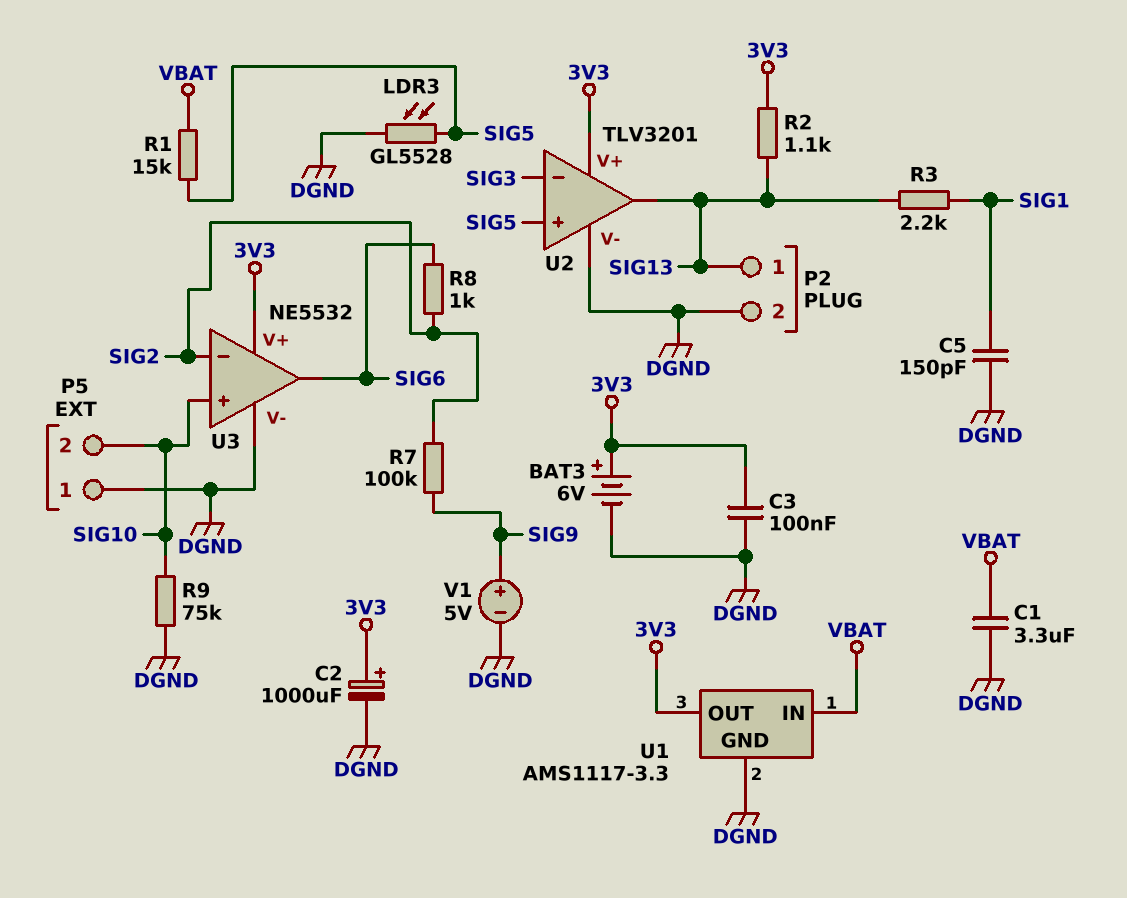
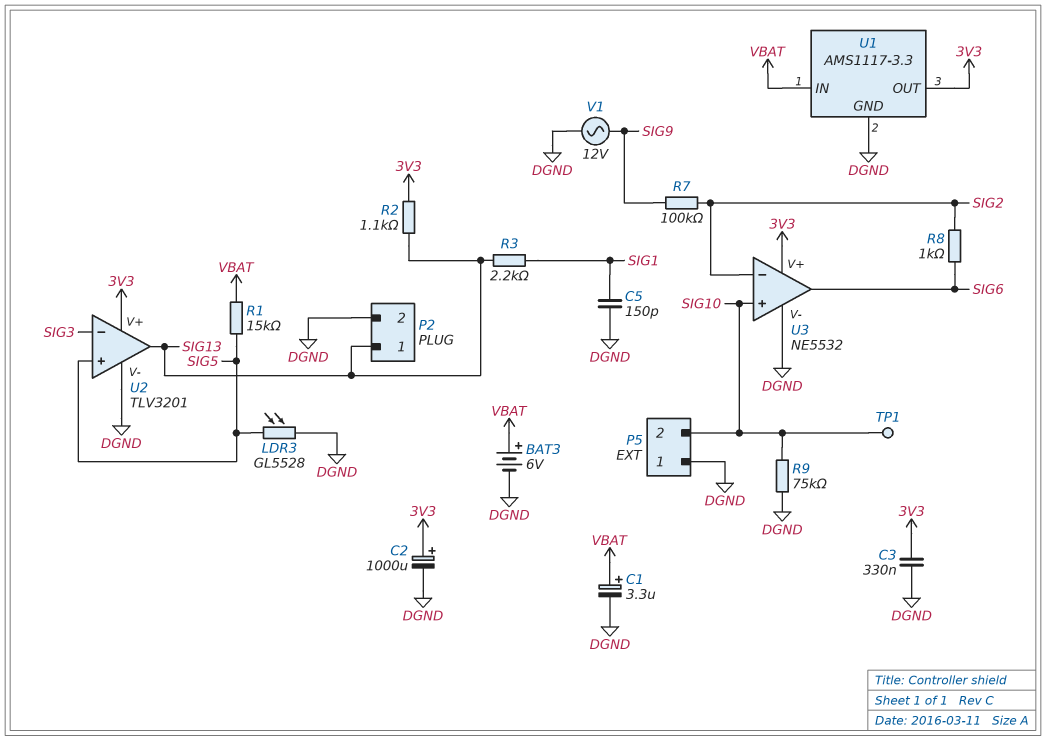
BAT3: 6V (plus 3V3, minus DGND) -> 6V (plus VBAT, minus DGND)
C1: 3.3uF (DGND, VBAT) -> 3.3uF (plus VBAT, minus DGND)
C3: 100nF (3V3, DGND) -> 330nF (3V3, DGND)
TP1: none -> test point (SIG10)
V1: 5V (plus SIG9, minus DGND) -> AC 12V (DGND, SIG9)

